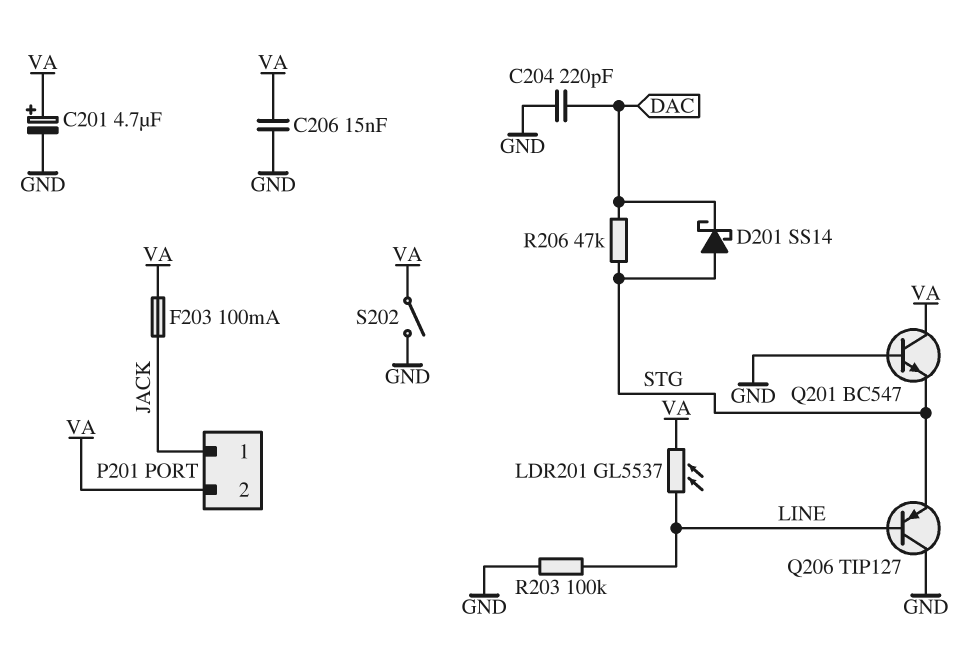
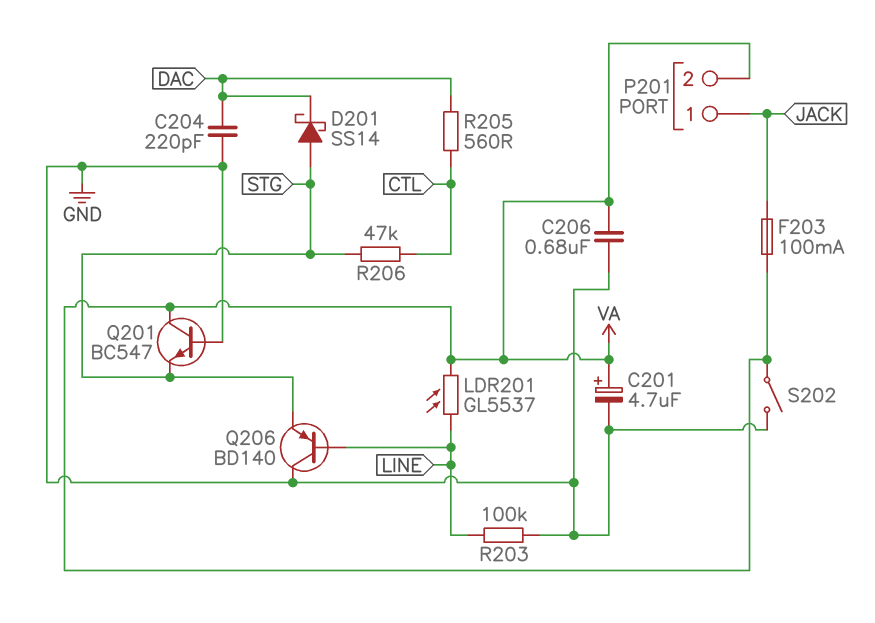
C206: 15nF (GND, VA) -> 680nF (GND, VA)
Q206: PNP TIP127 (B LINE, C GND, E STG) -> PNP BD140 (B LINE, C GND, E STG)
R205: none -> 560 (CTL, DAC)
R206: 47k (DAC, STG) -> 47k (CTL, STG)

